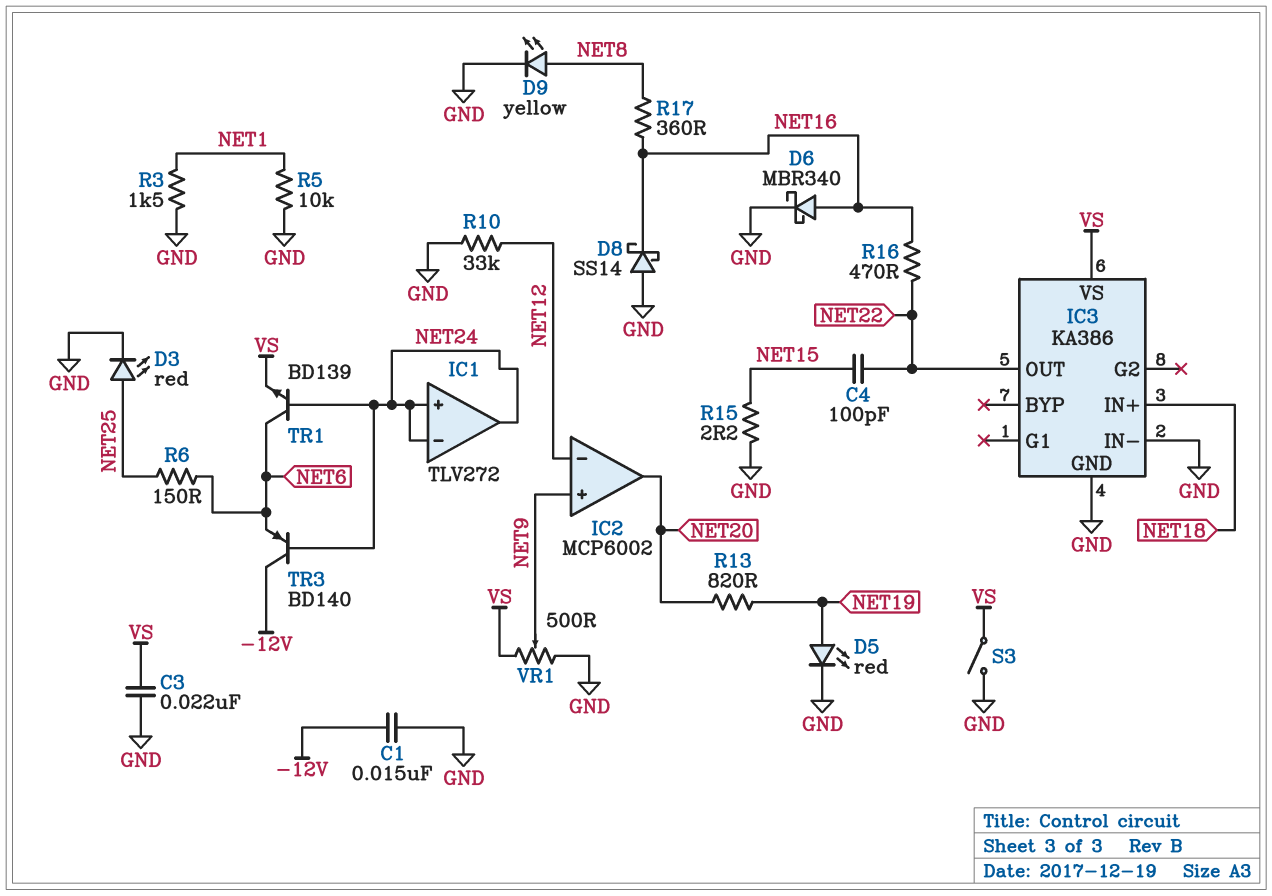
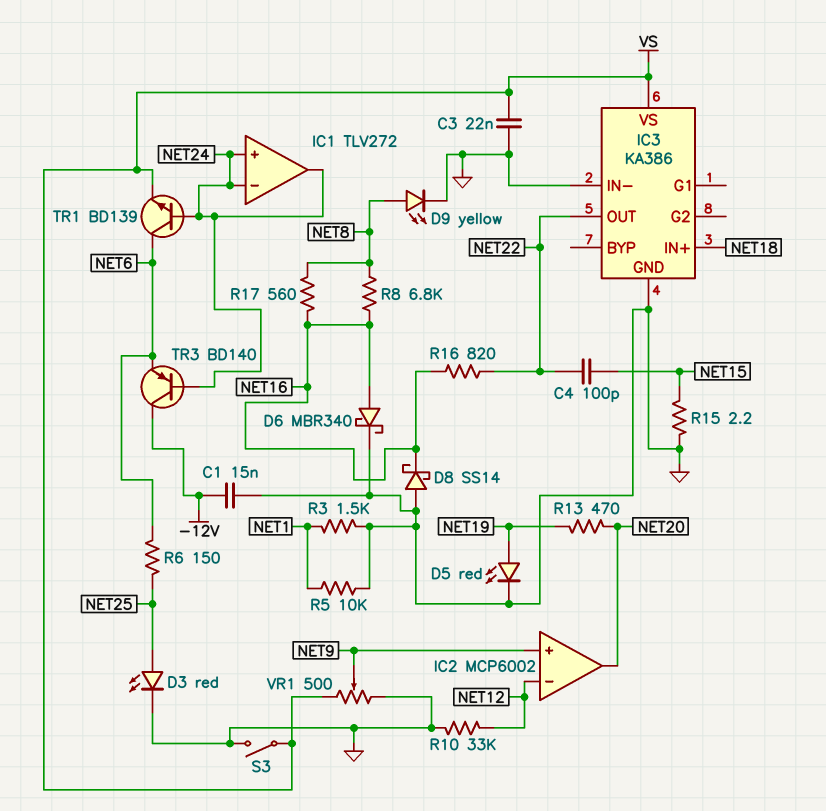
R8: none -> 6.8k (NET8, NET16)
R13: 820 (NET19, NET20) -> 470 (NET19, NET20)
R16: 470 (NET16, NET22) -> 820 (NET16, NET22)
R17: 360 (NET8, NET16) -> 560 (NET8, NET16)

